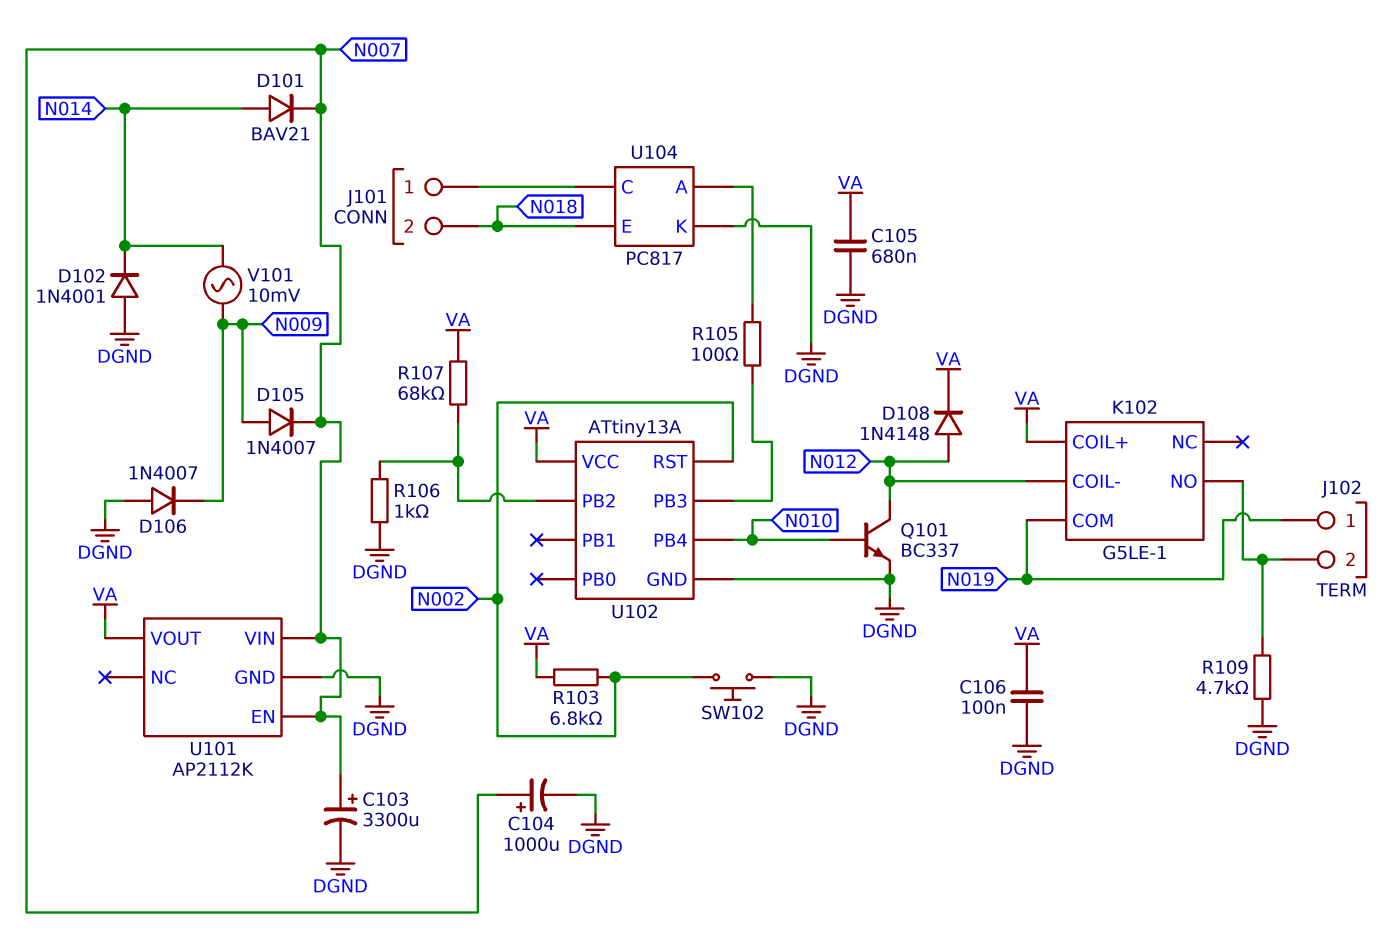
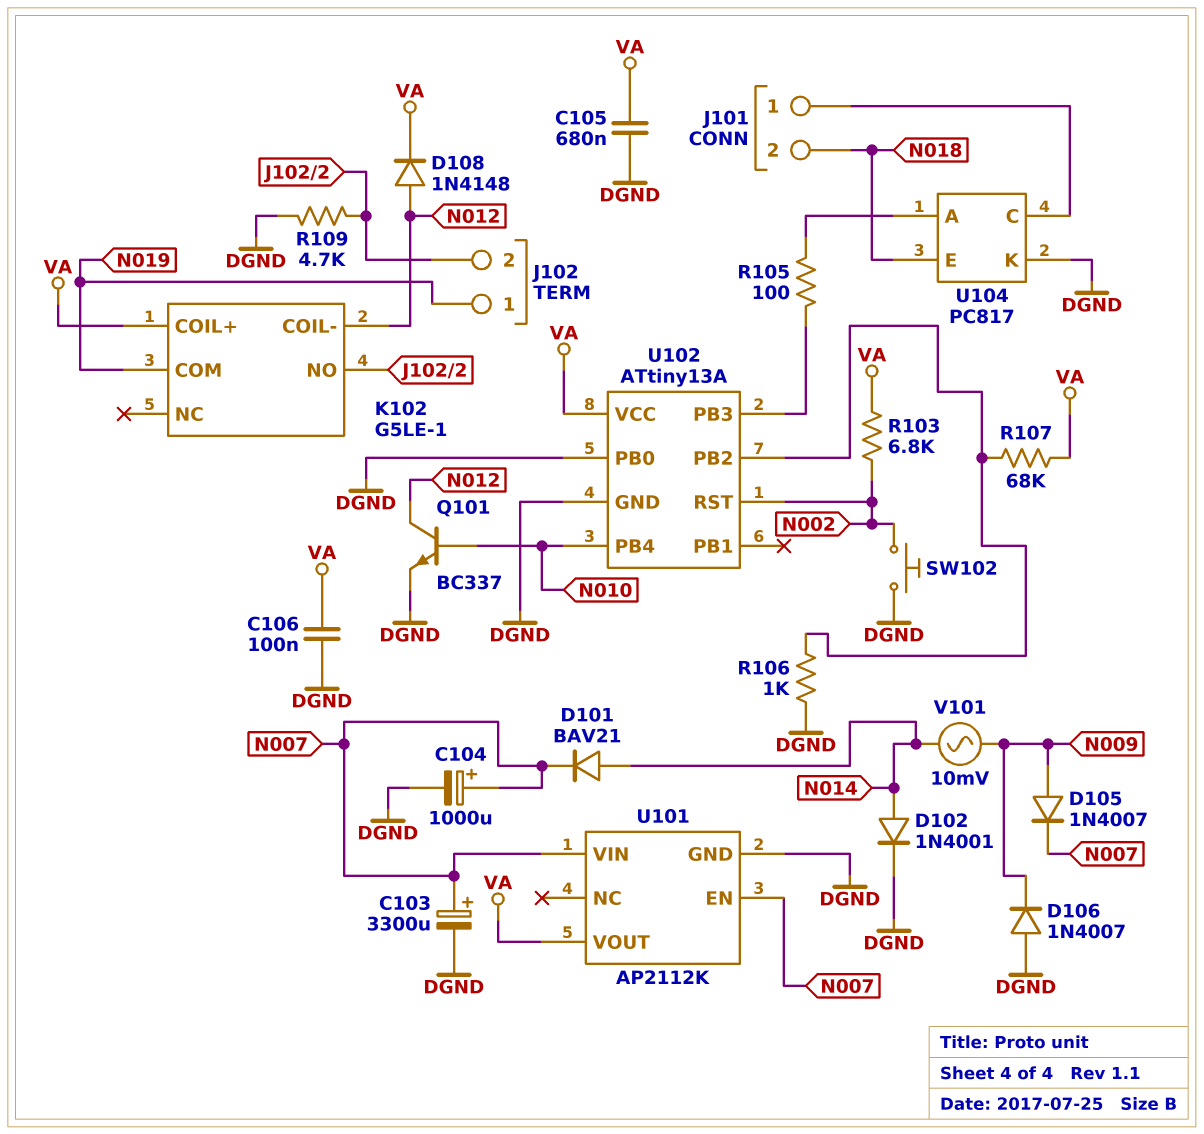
D102: diode 1N4001 (A DGND, K N014) -> diode 1N4001 (A N014, K DGND)
U102 pin PB0: none -> DGND

